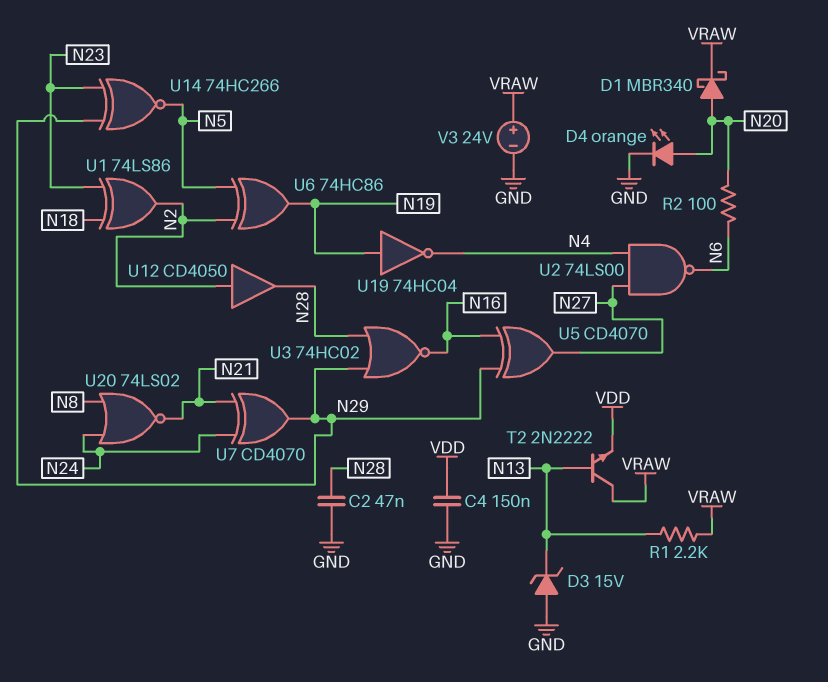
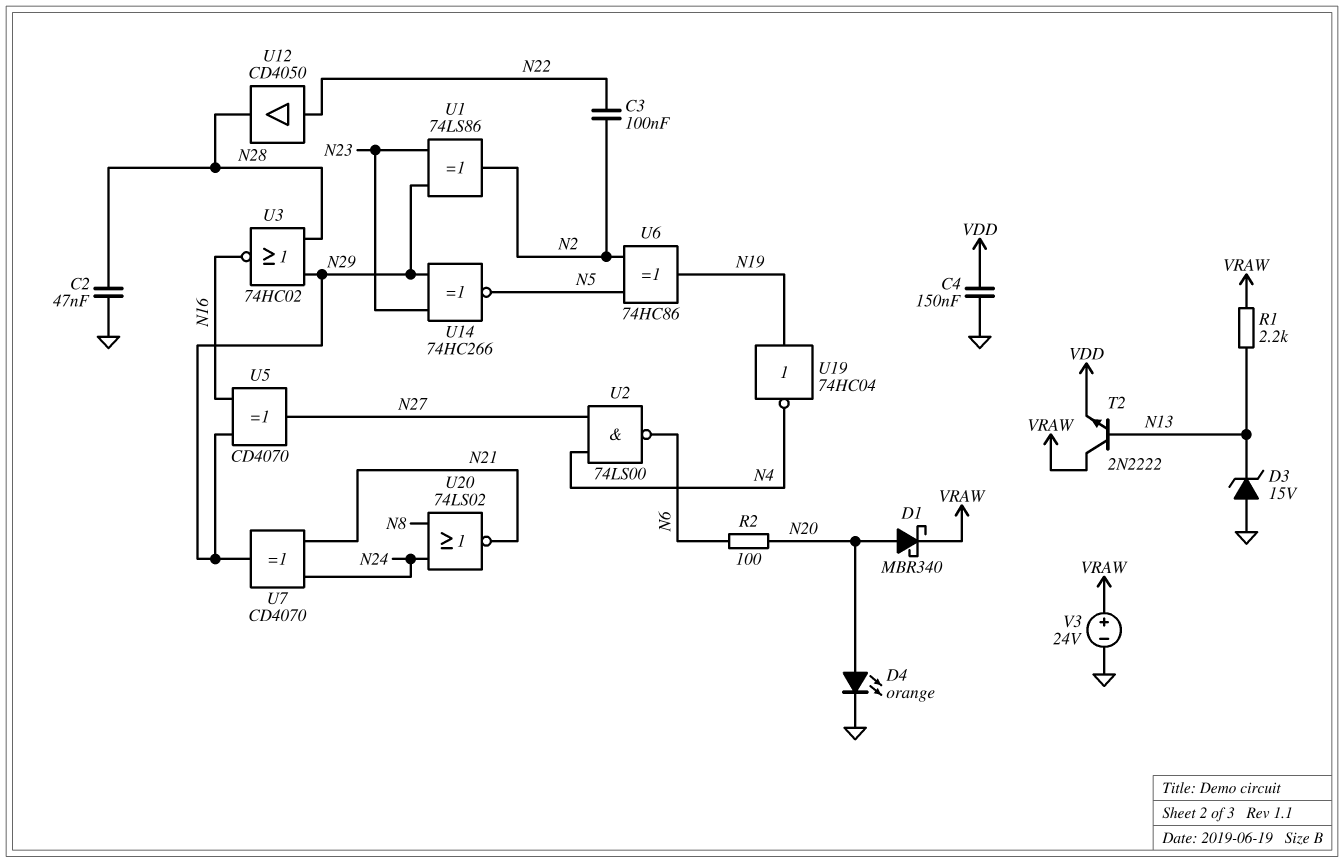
C3: none -> 100nF (N2, N22)
U1: XOR 74LS86 (in N18, in N23, out N2) -> XOR 74LS86 (in N23, in N29, out N2)
U12: buffer CD4050 (in N2, out N28) -> buffer CD4050 (in N22, out N28)

